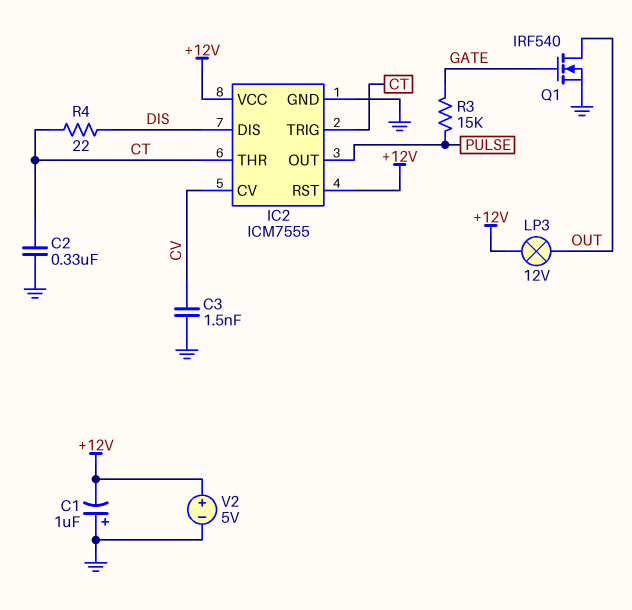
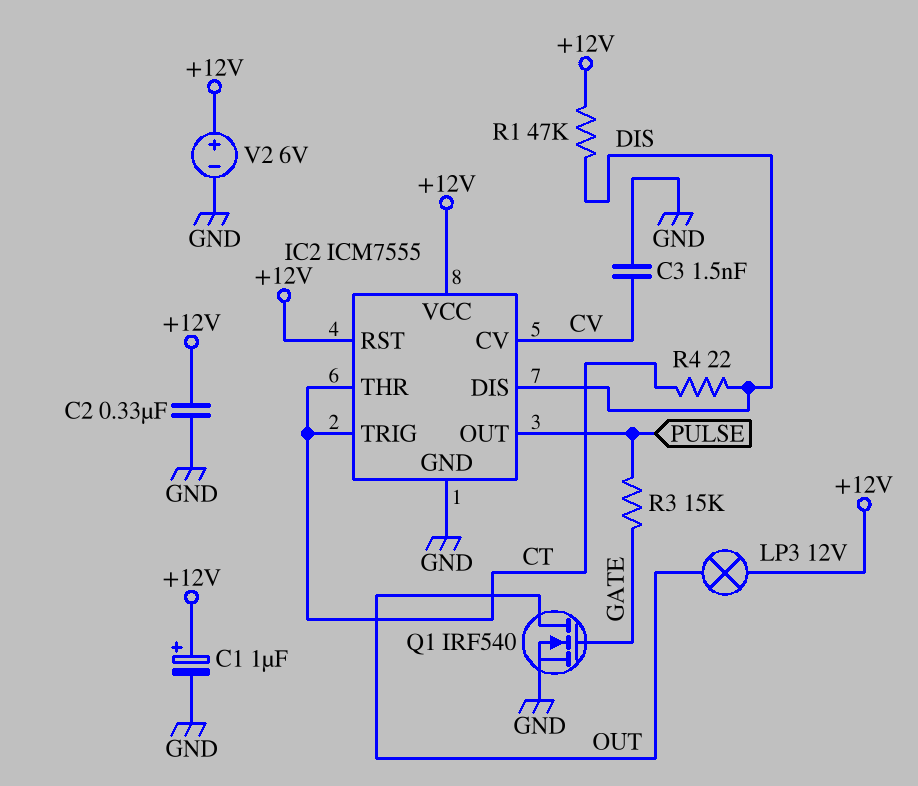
C1: 1uF (plus GND, minus +12V) -> 1uF (plus +12V, minus GND)
C2: 330nF (CT, GND) -> 330nF (+12V, GND)
R1: none -> 47k (+12V, DIS)
V2: 5V (plus +12V, minus GND) -> 6V (plus +12V, minus GND)

